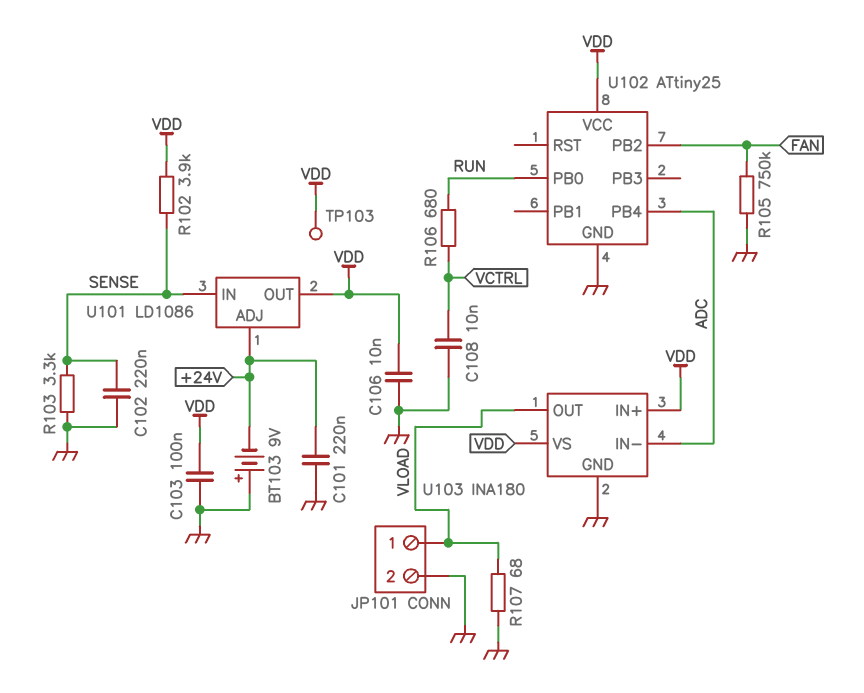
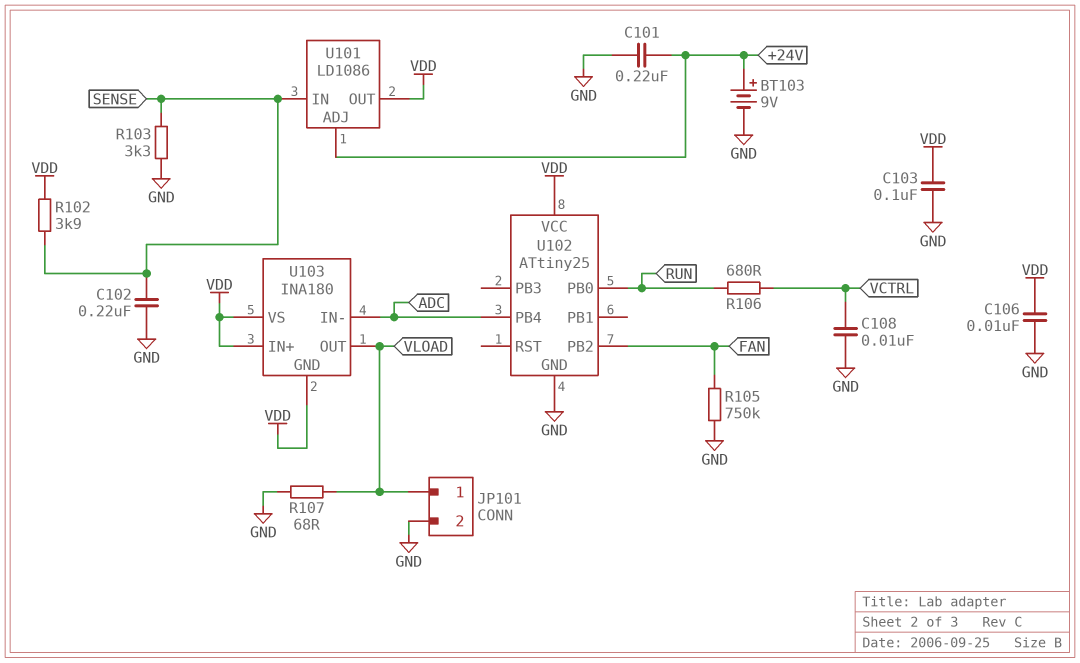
BT103: 9V (plus GND, minus +24V) -> 9V (plus +24V, minus GND)
TP103: test point (VDD) -> none
U103 pin GND: GND -> VDD

